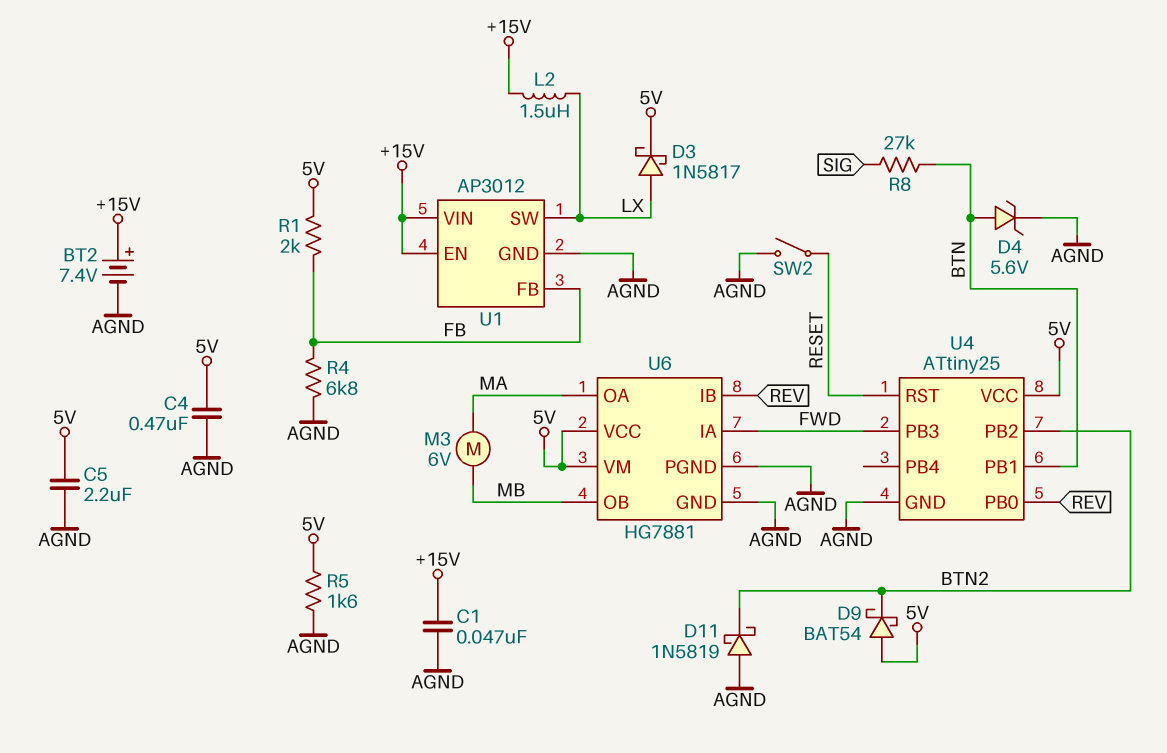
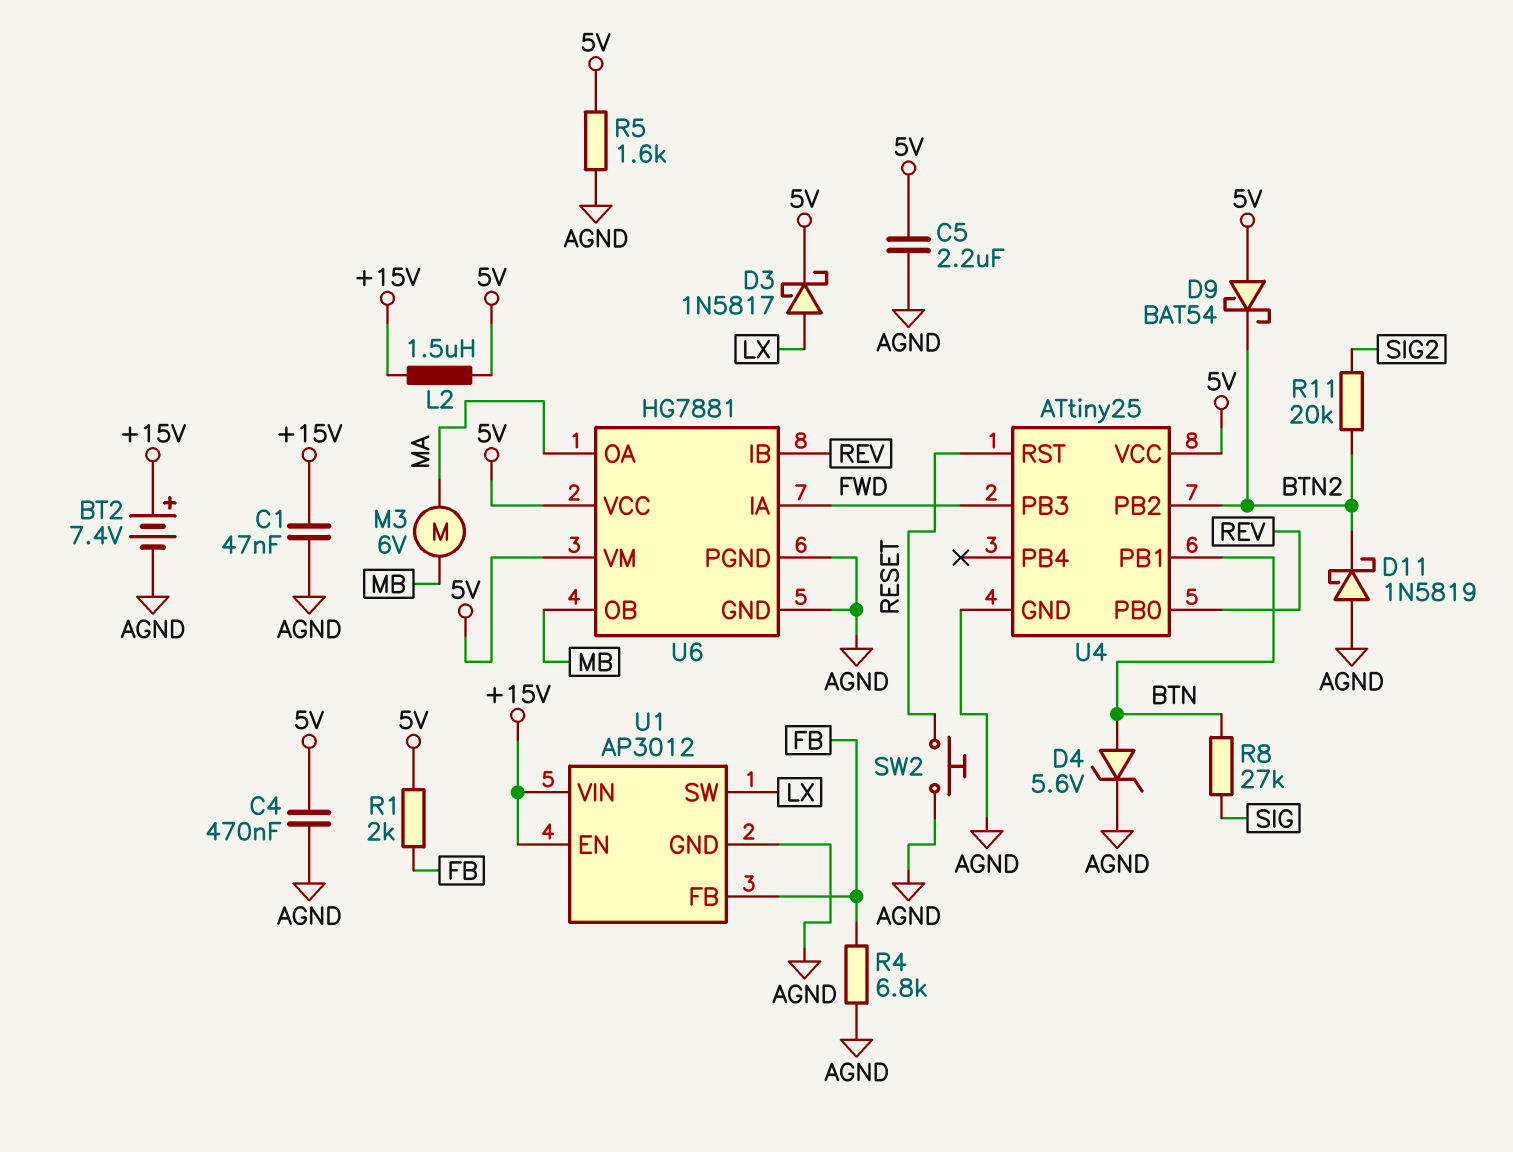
L2: 1.5uH (+15V, LX) -> 1.5uH (+15V, 5V)
R11: none -> 20k (BTN2, SIG2)
SW2: switch (AGND, RESET) -> button (AGND, RESET)

